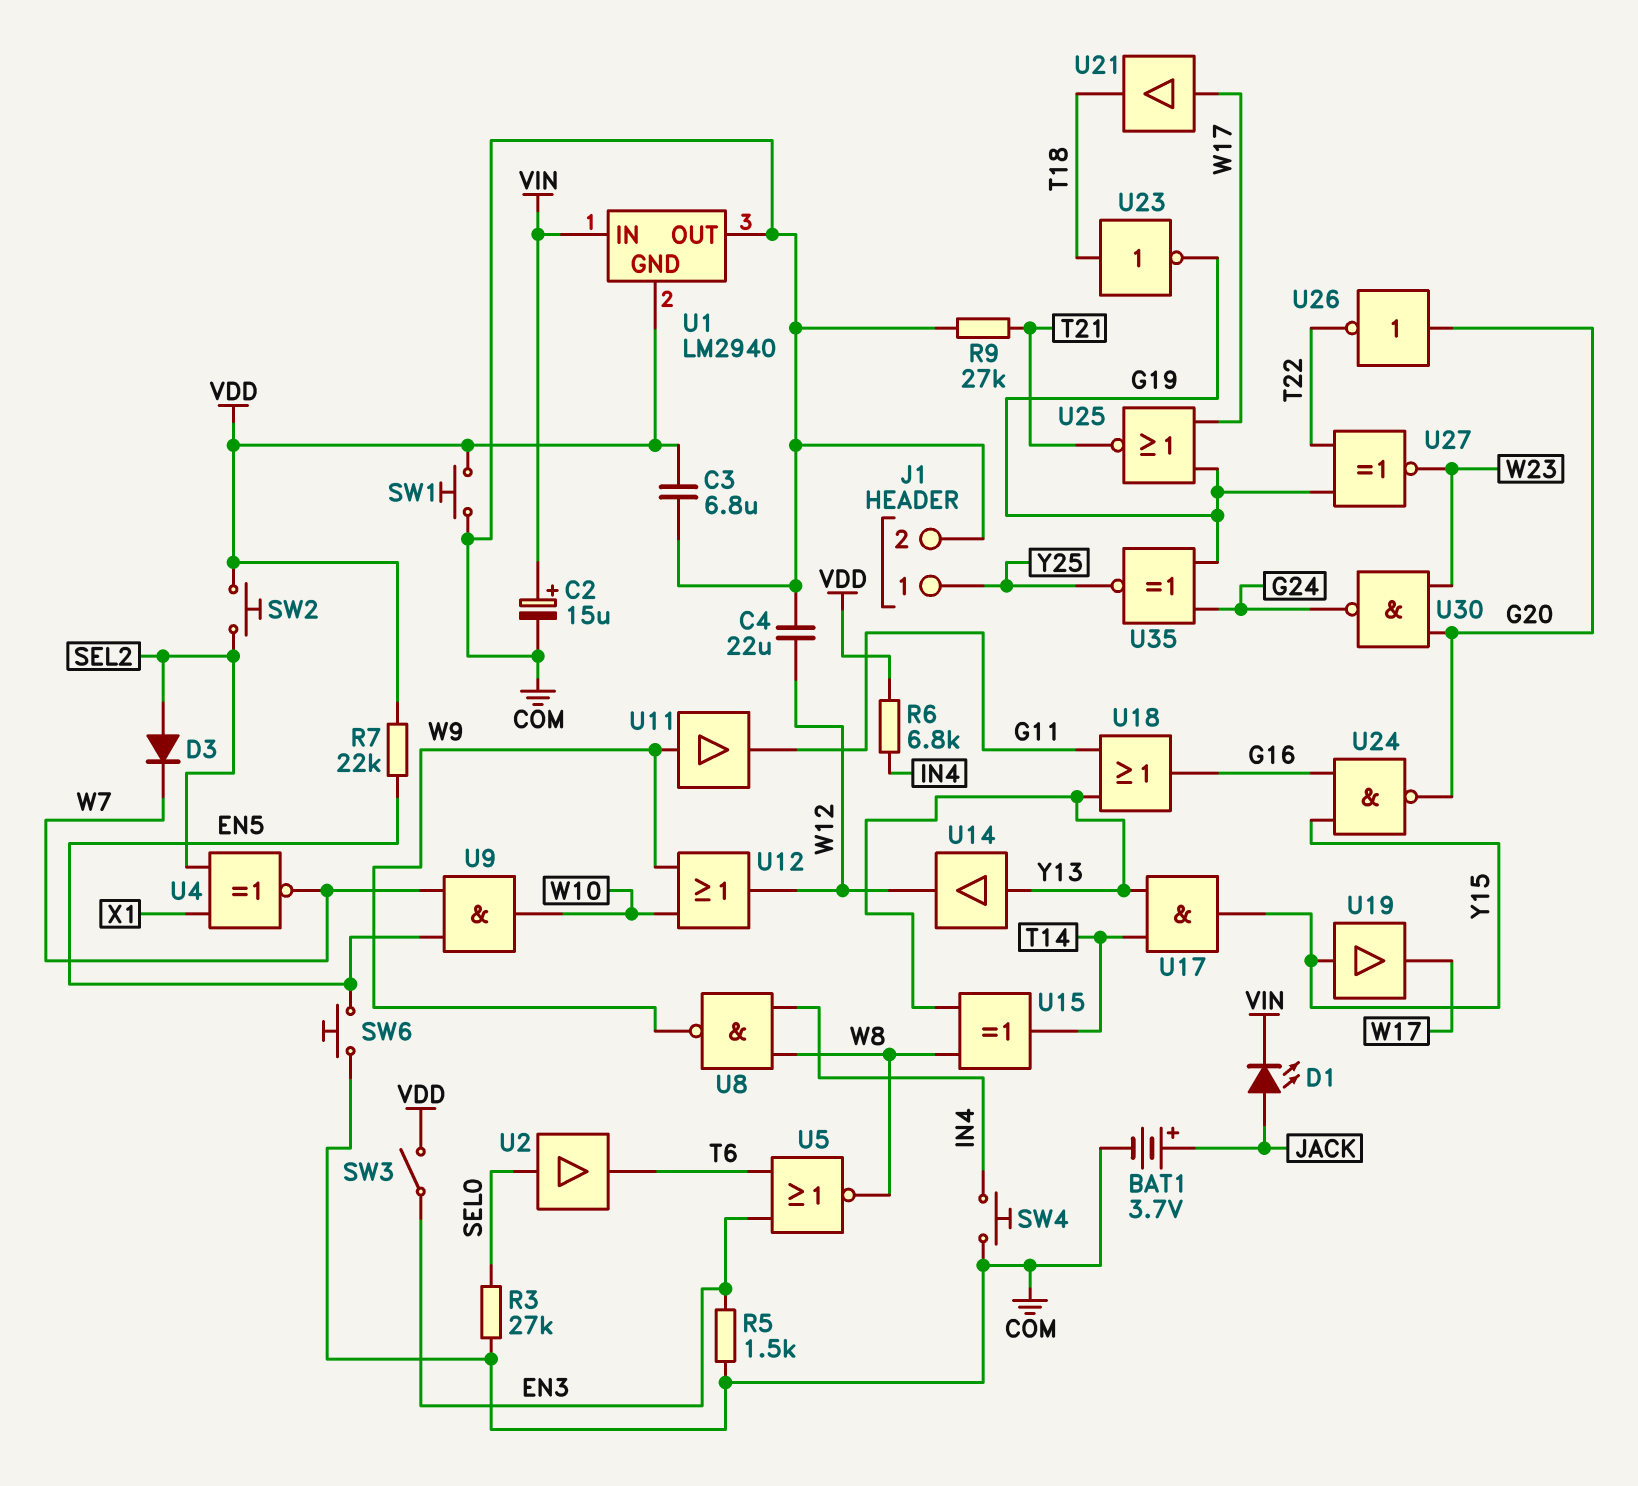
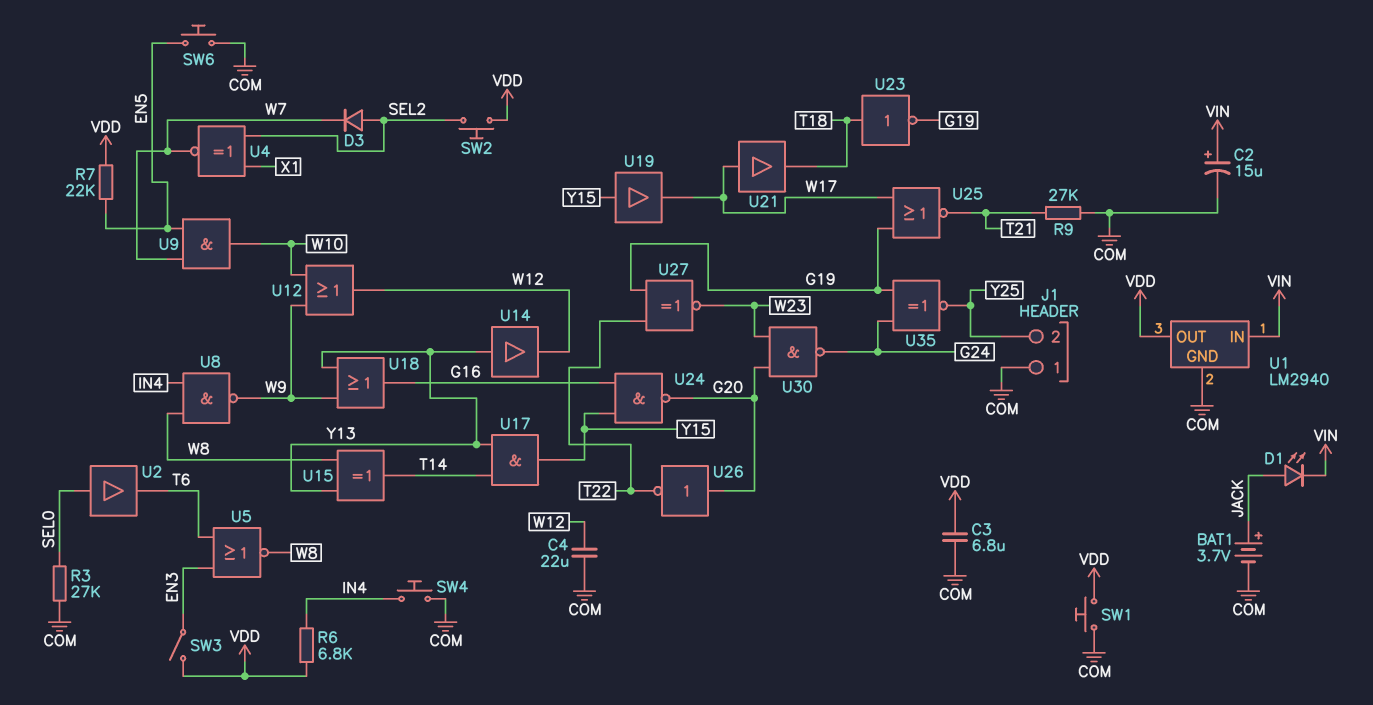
J1 pin 1: Y25 -> COM
J1 pin 2: COM -> Y25
R5: 1.5k (COM, EN3) -> none
U1 pin GND: VDD -> COM
U1 pin OUT: COM -> VDD
U11: buffer (in W9, out G11) -> none
U18: OR (in G11, in Y13, out G16) -> OR (in W9, in Y13, out G16)

